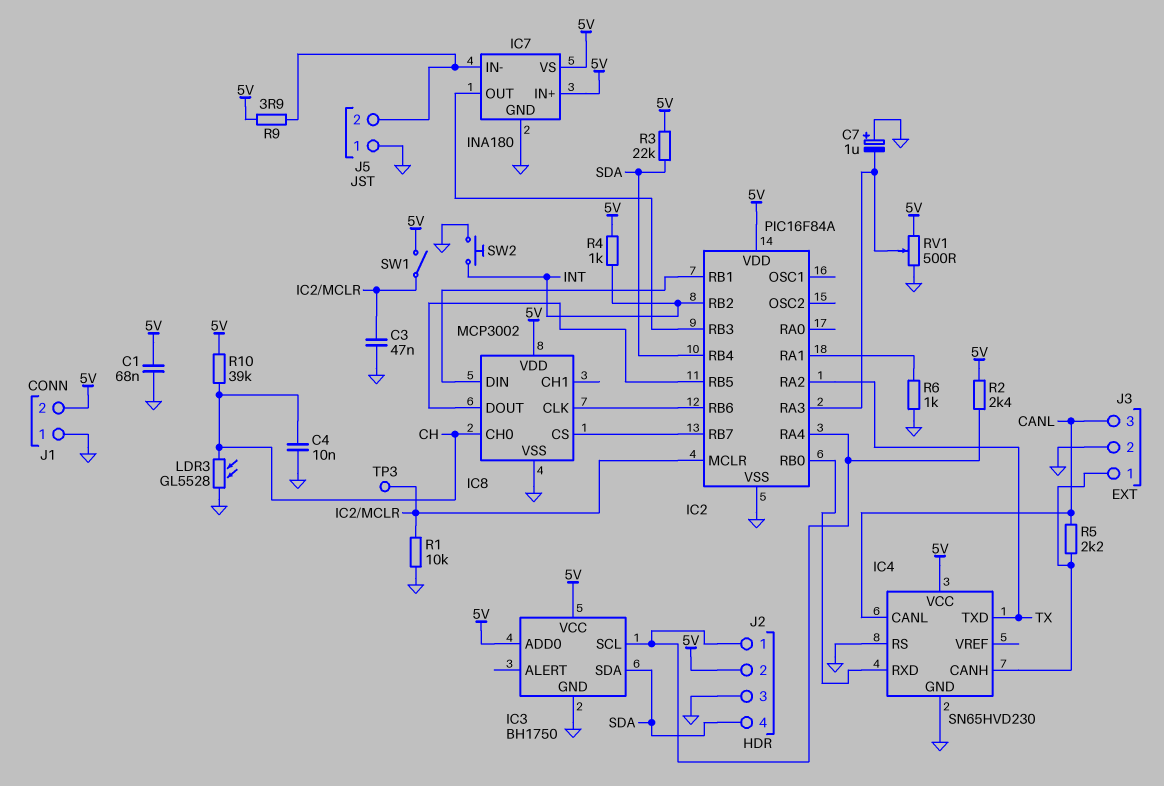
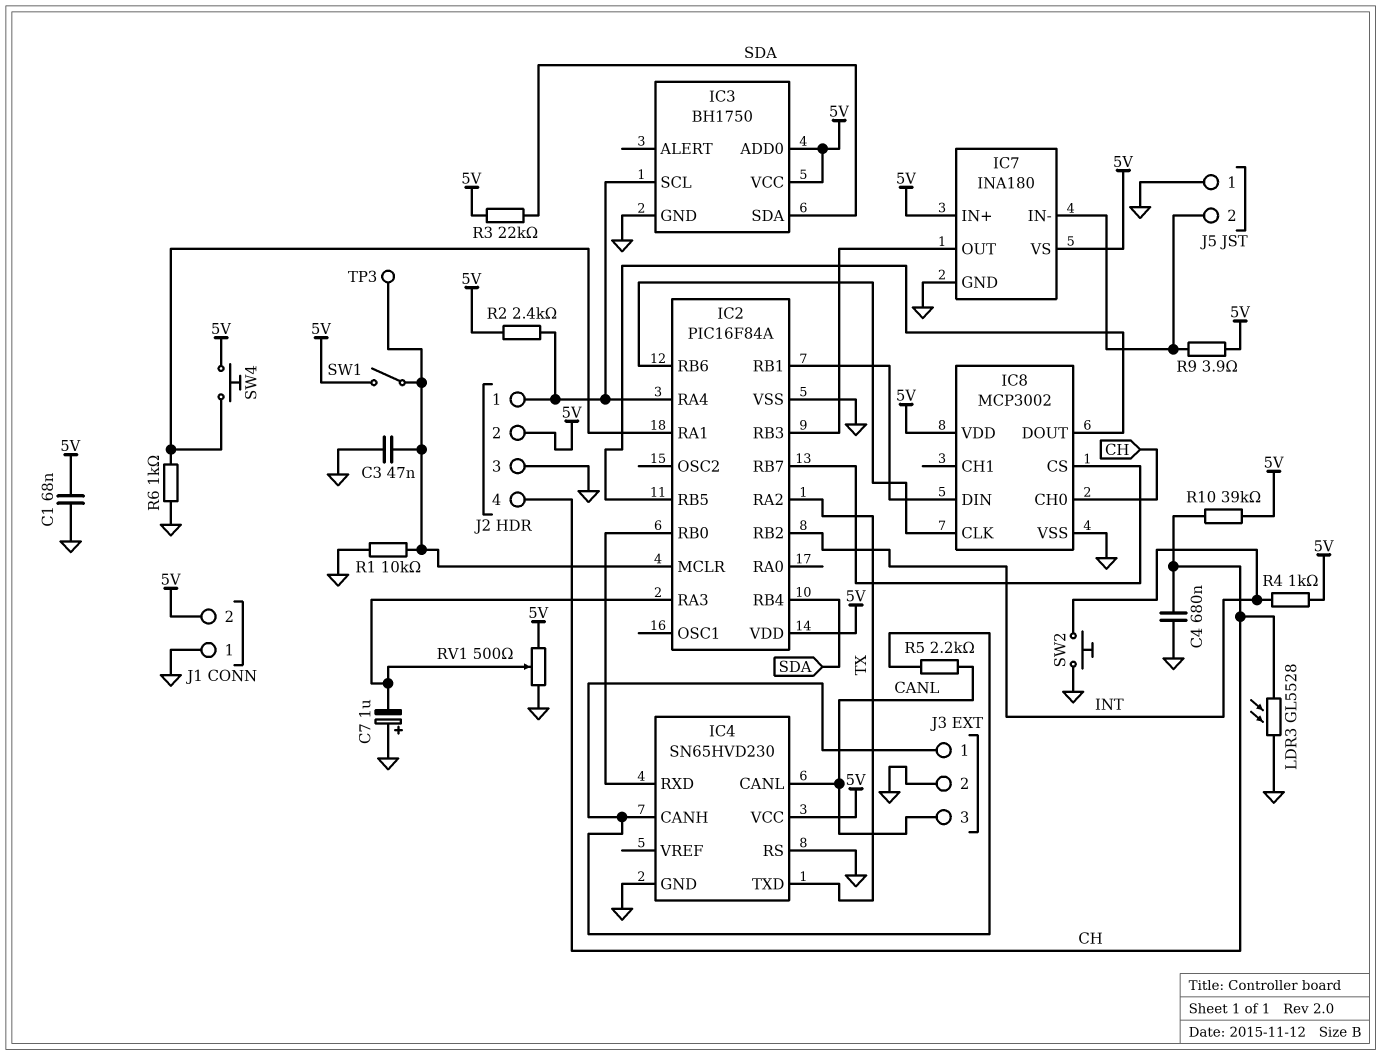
C4: 10nF (CH, GND) -> 680nF (CH, GND)
J2 pin 4: SDA -> CH
SW4: none -> button (5V, IC2/RA1)

